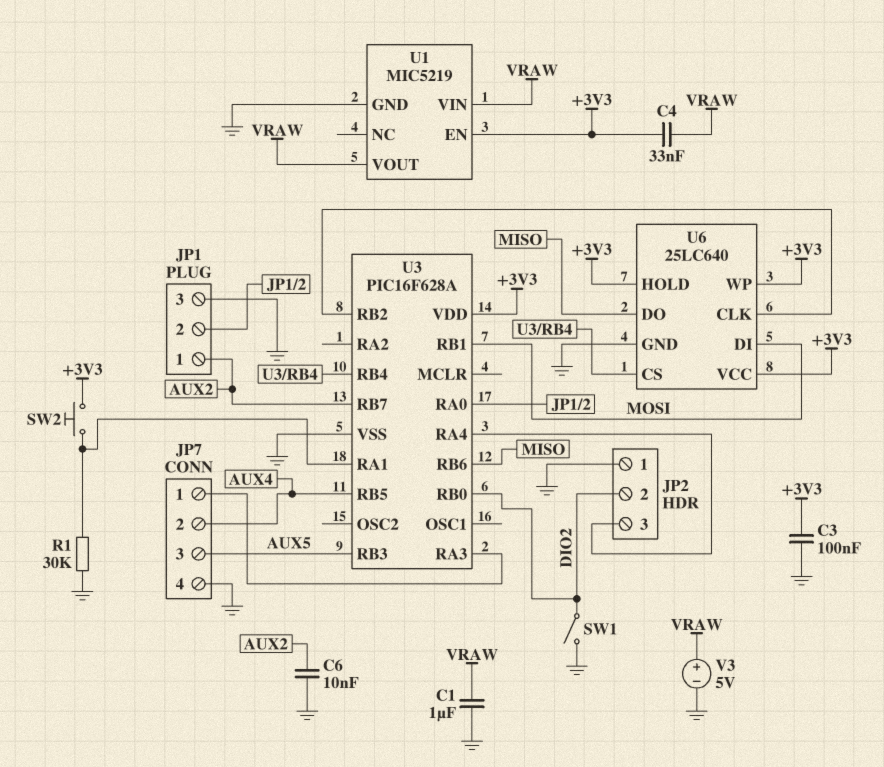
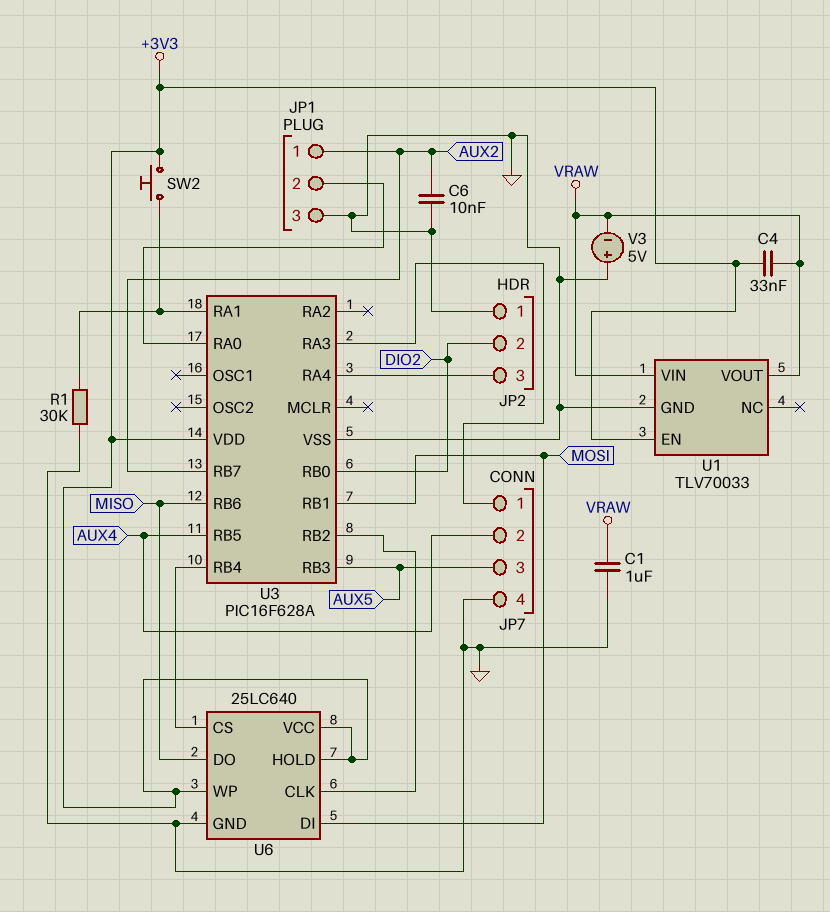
C3: 100nF (+3V3, GND) -> none
SW1: switch (DIO2, GND) -> none
U1: MIC5219 -> TLV70033
V3: 5V (plus VRAW, minus GND) -> 5V (plus GND, minus VRAW)

